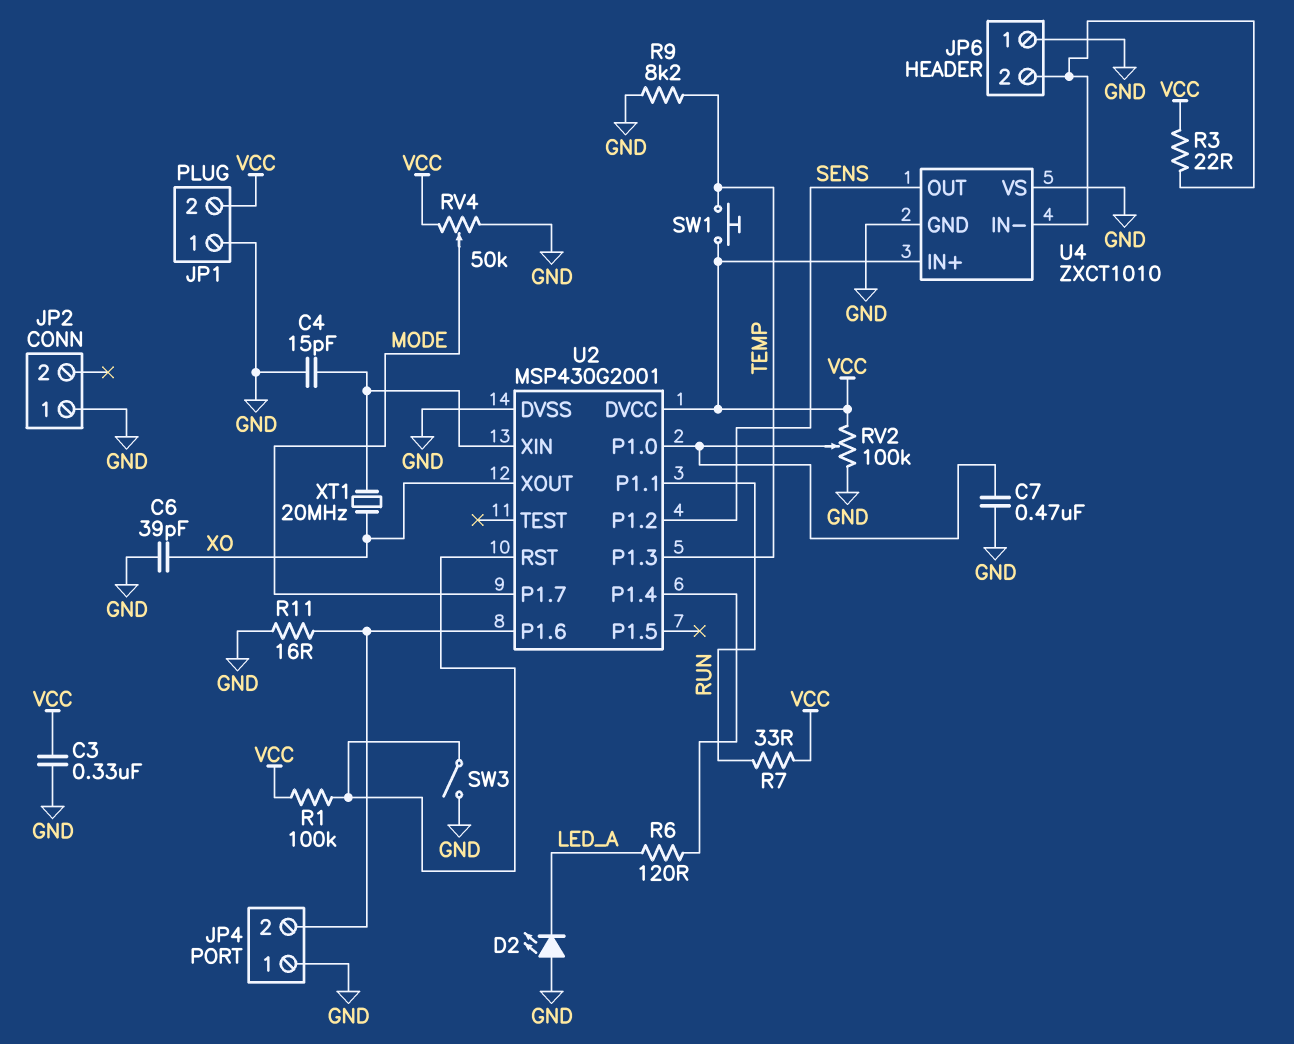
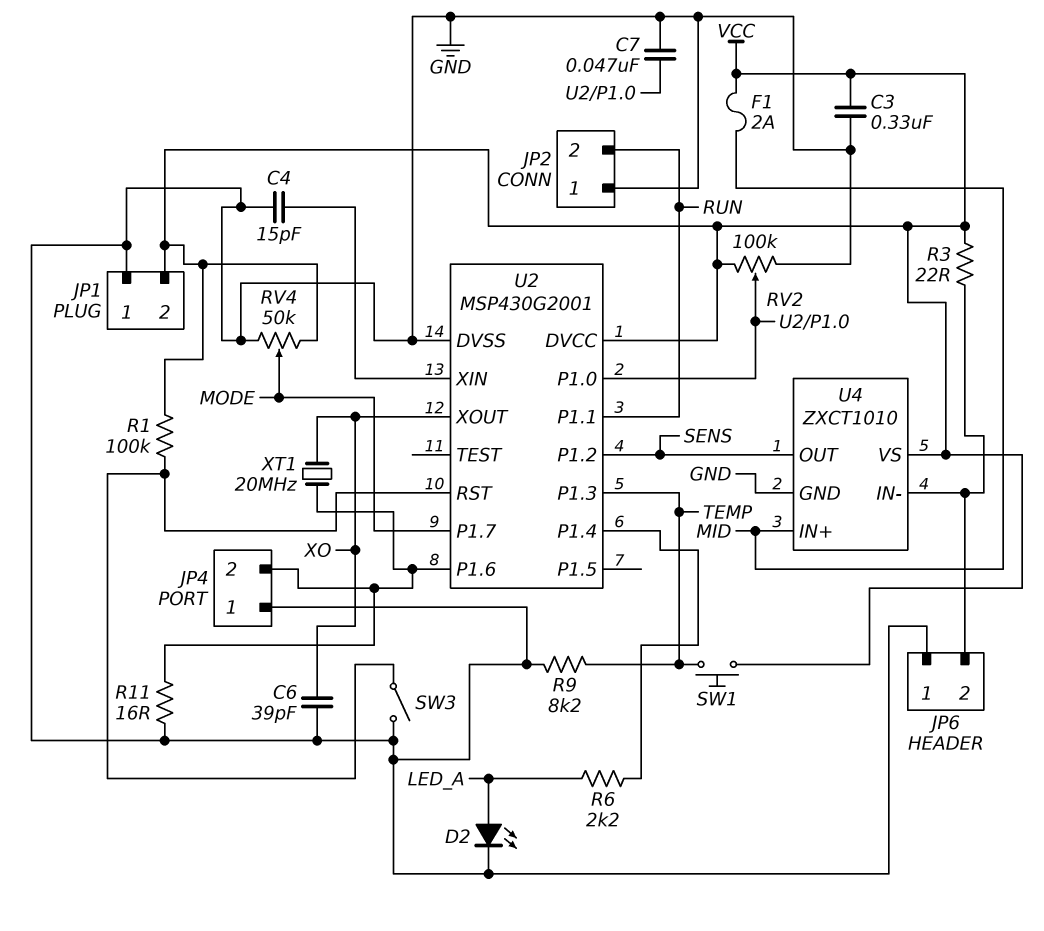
C7: 470nF (GND, U2/P1.0) -> 47nF (GND, U2/P1.0)
D2: LED (A GND, K LED_A) -> LED (A LED_A, K GND)
F1: none -> 2A (MID, VCC)
JP2 pin 2: none -> RUN
R6: 120 (LED_A, U2/P1.4) -> 2.2k (LED_A, U2/P1.4)
R7: 33 (RUN, VCC) -> none
U4 pin IN+: VCC -> MID
U4 pin VS: GND -> VCC
XT1: 20MHz (U2/XIN, XO) -> 20MHz (JP4/2, XO)

